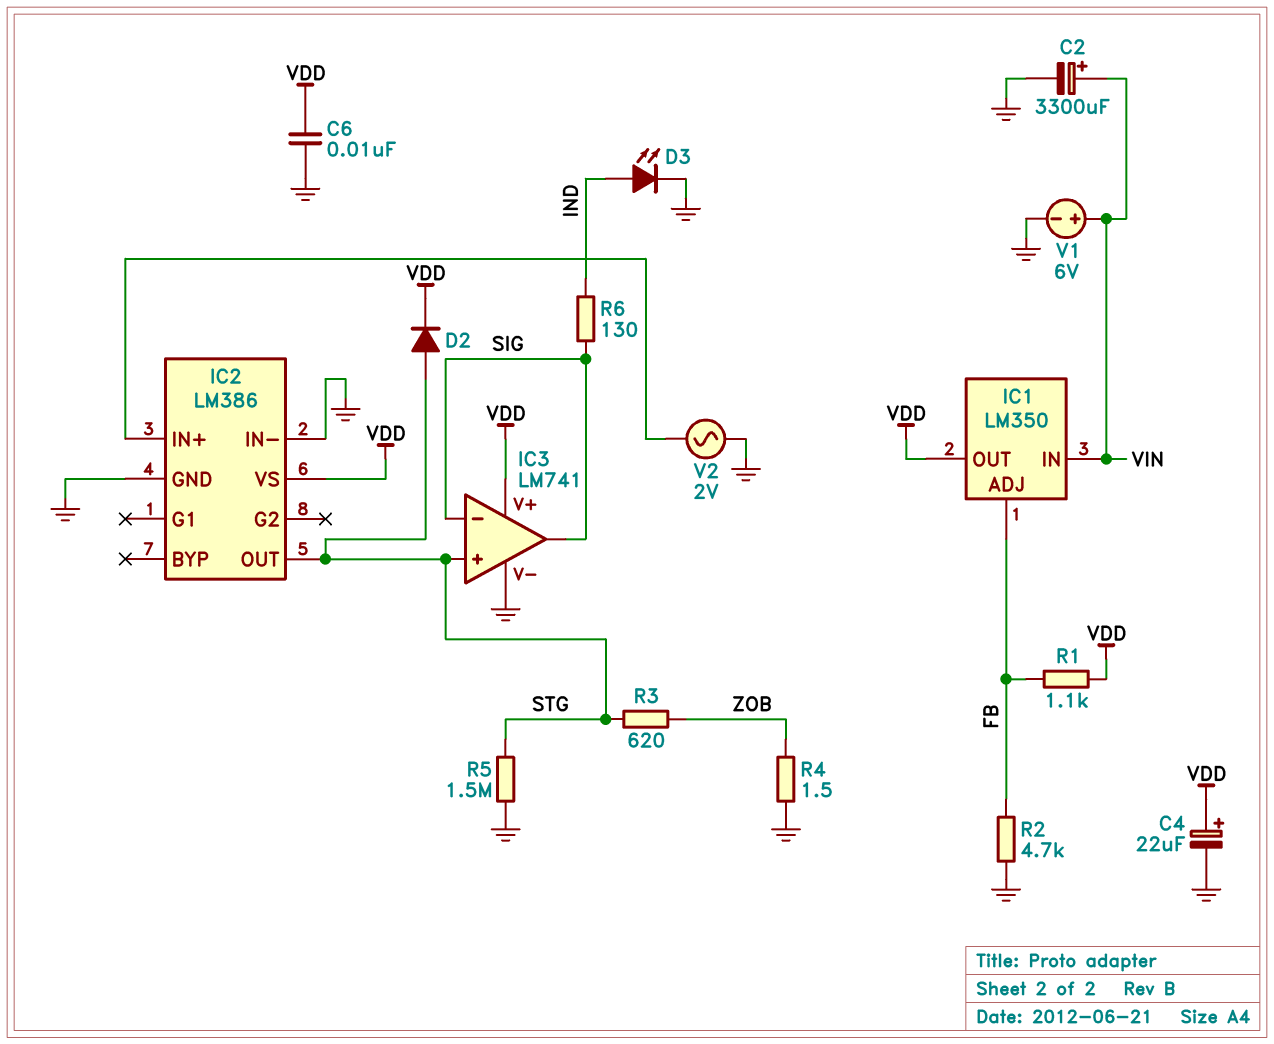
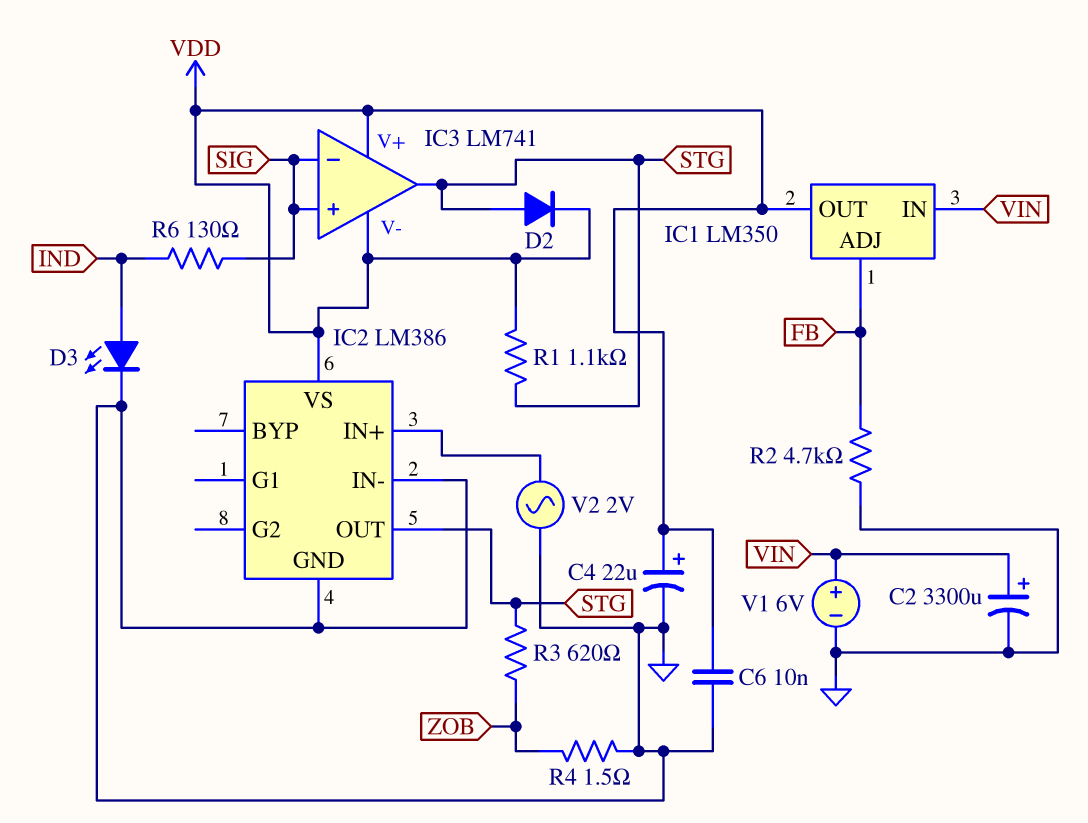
IC3 pin V-: GND -> VDD
IC3 pin in+: STG -> SIG
IC3 pin out: SIG -> STG
R1: 1.1k (FB, VDD) -> 1.1k (STG, VDD)
R5: 1.5M (GND, STG) -> none

